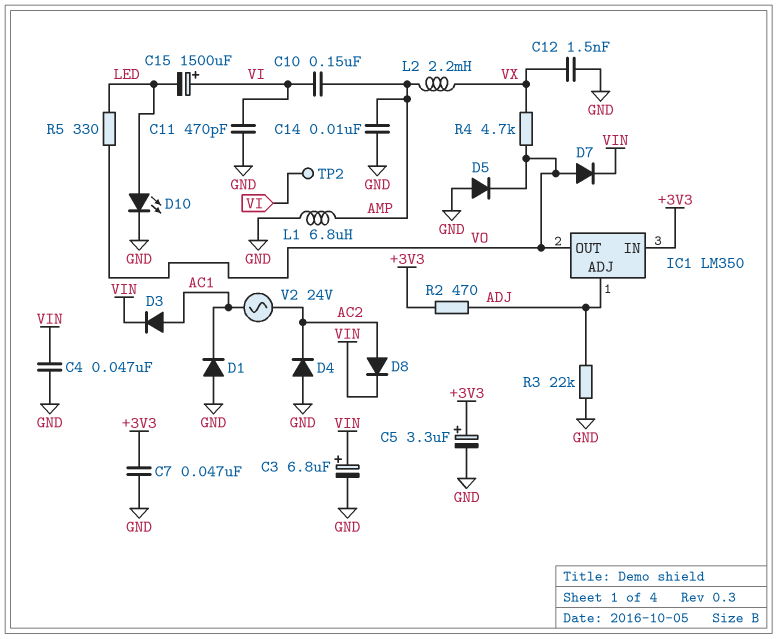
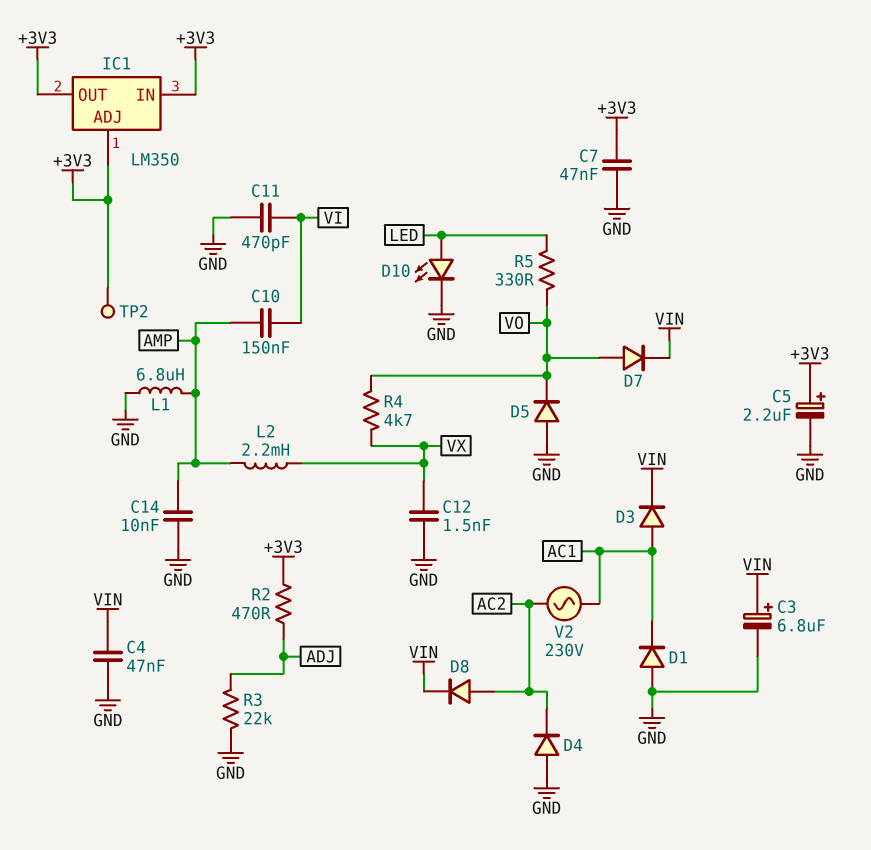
C5: 3.3uF (plus +3V3, minus GND) -> 2.2uF (plus +3V3, minus GND)
C15: 1500uF (plus VI, minus LED) -> none
IC1 pin ADJ: ADJ -> +3V3
IC1 pin OUT: VO -> +3V3
TP2: test point (VI) -> test point (+3V3)
V2: AC 24V (AC1, AC2) -> AC 230V (AC1, AC2)

